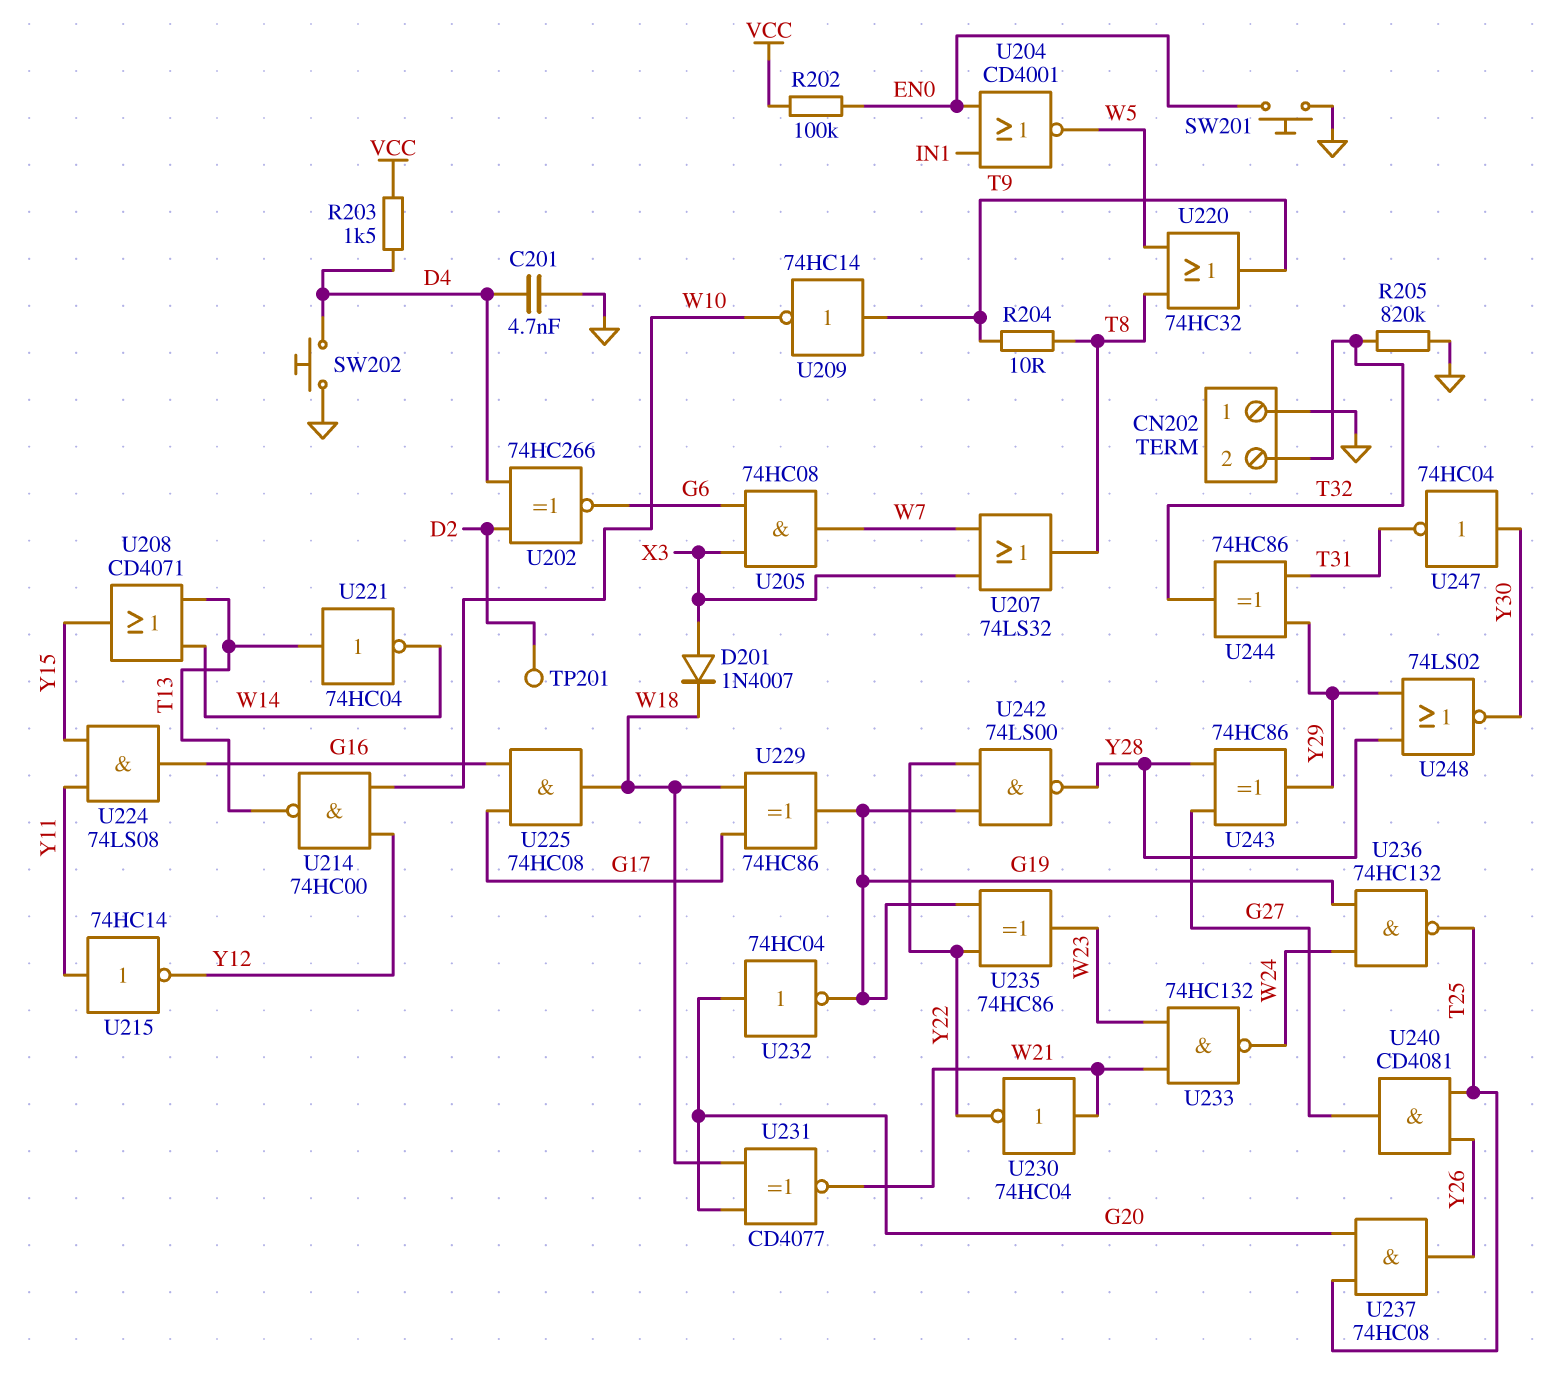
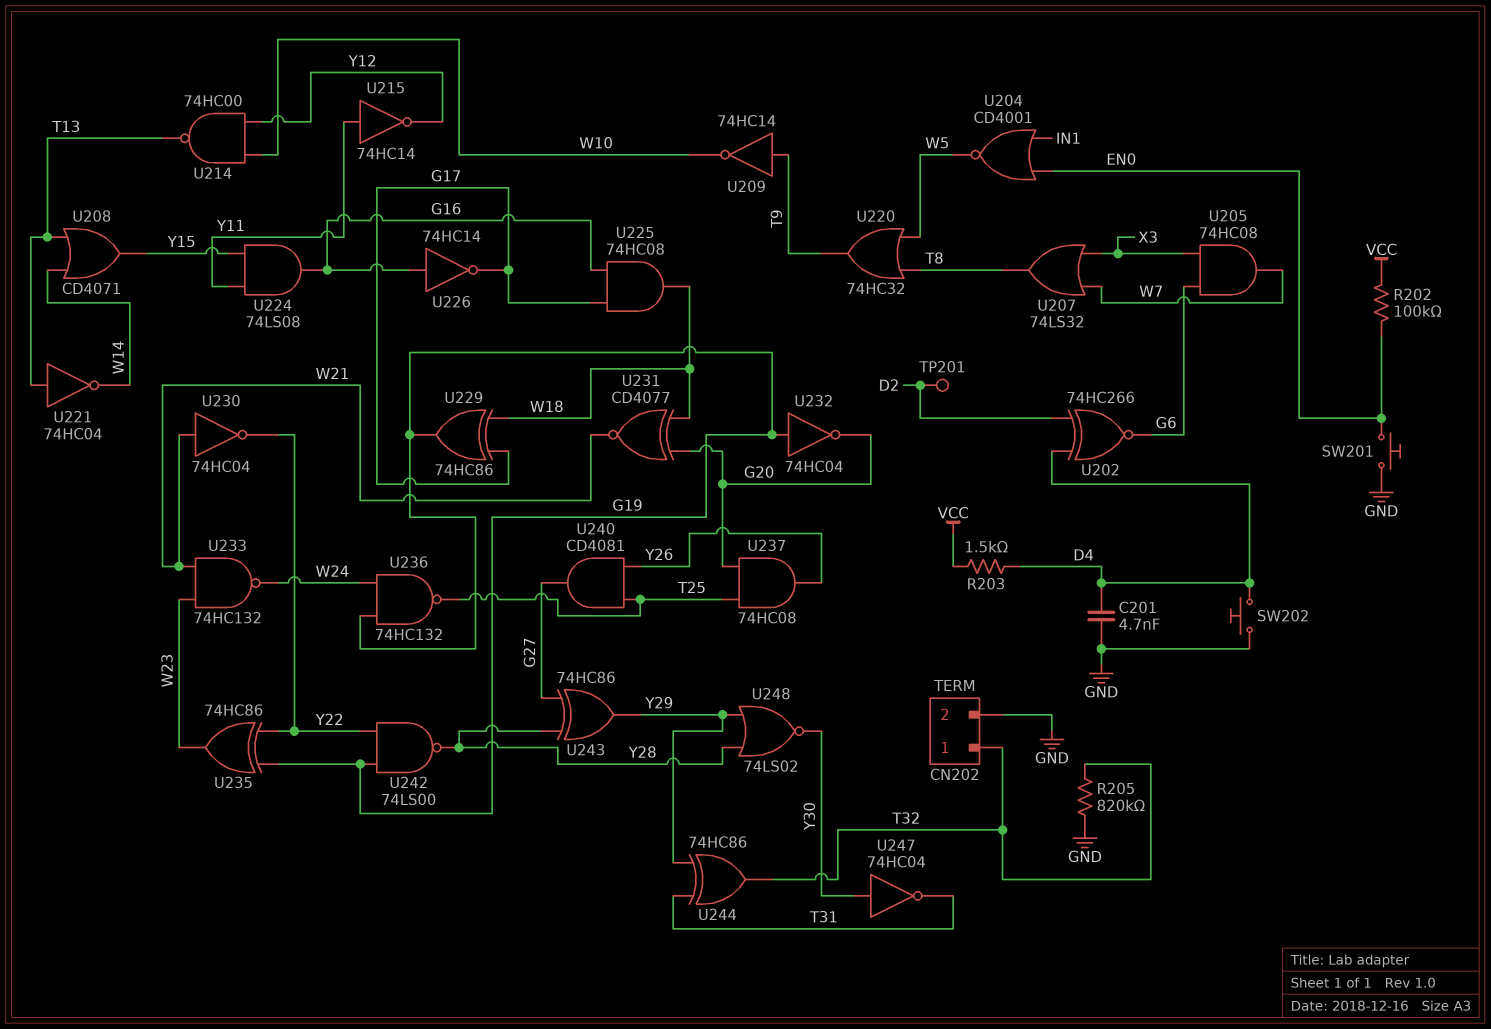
CN202 pin 1: GND -> T32
CN202 pin 2: T32 -> GND
D201: diode 1N4007 (A X3, K W18) -> none
R204: 10 (T8, T9) -> none
U226: none -> NOT 74HC14 (in G16, out G17)
U232: NOT 74HC04 (in G20, out G19) -> NOT 74HC04 (in G19, out G20)

